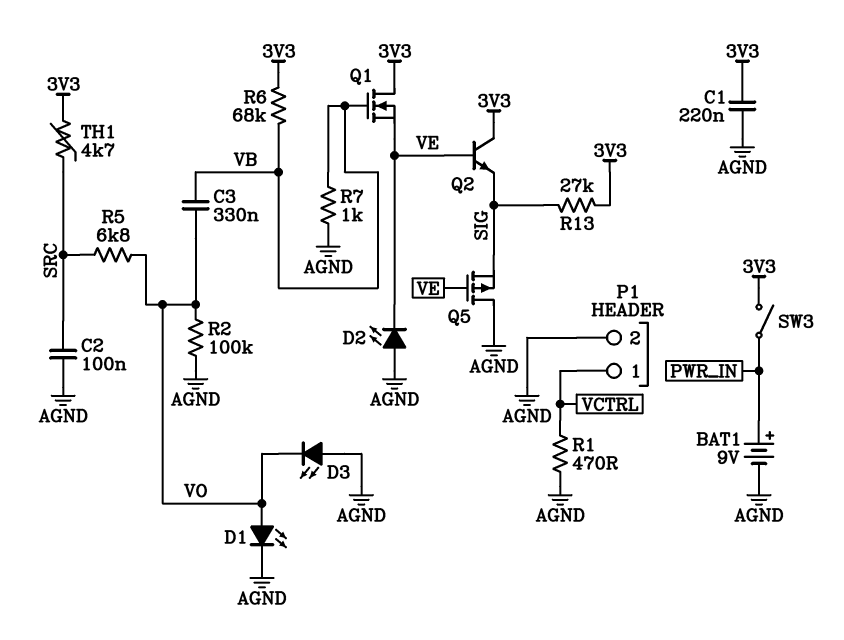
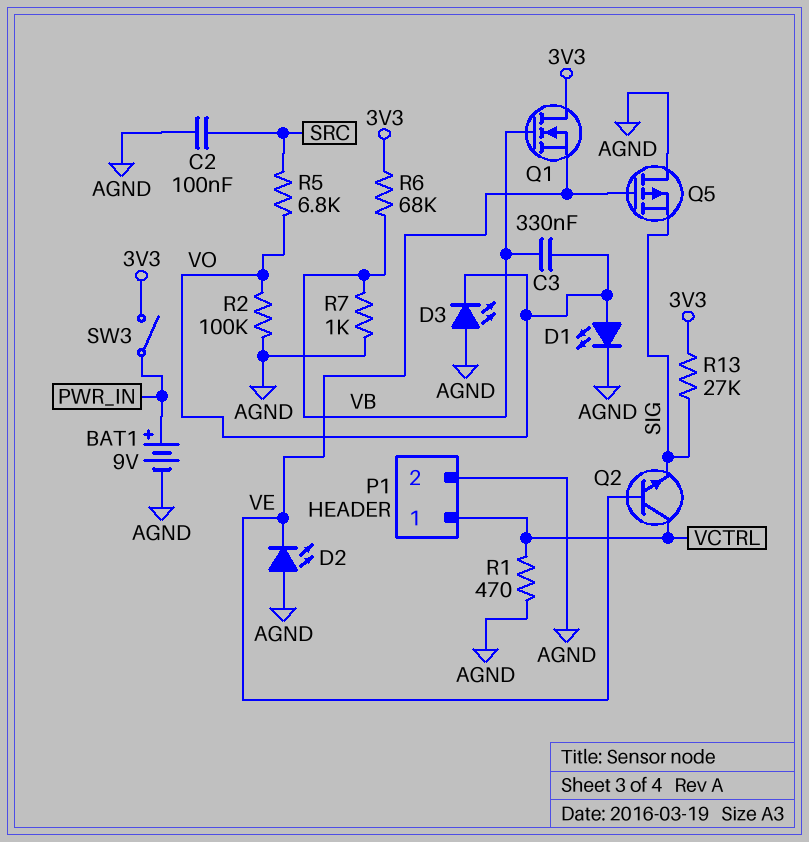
C1: 220nF (3V3, AGND) -> none
Q2: NPN (B VE, C 3V3, E SIG) -> NPN (B VE, C VCTRL, E SIG)
TH1: 4.7k (3V3, SRC) -> none

